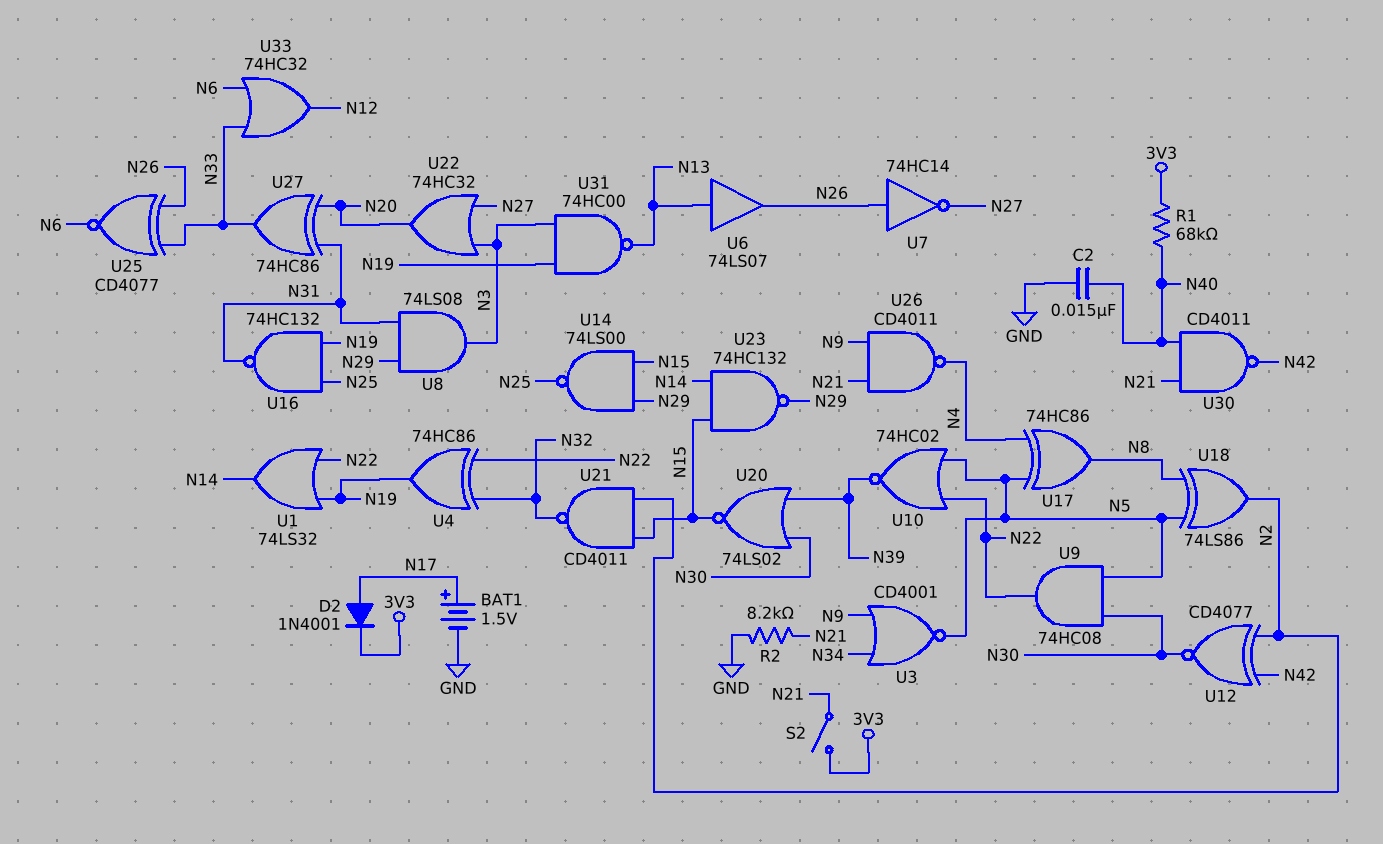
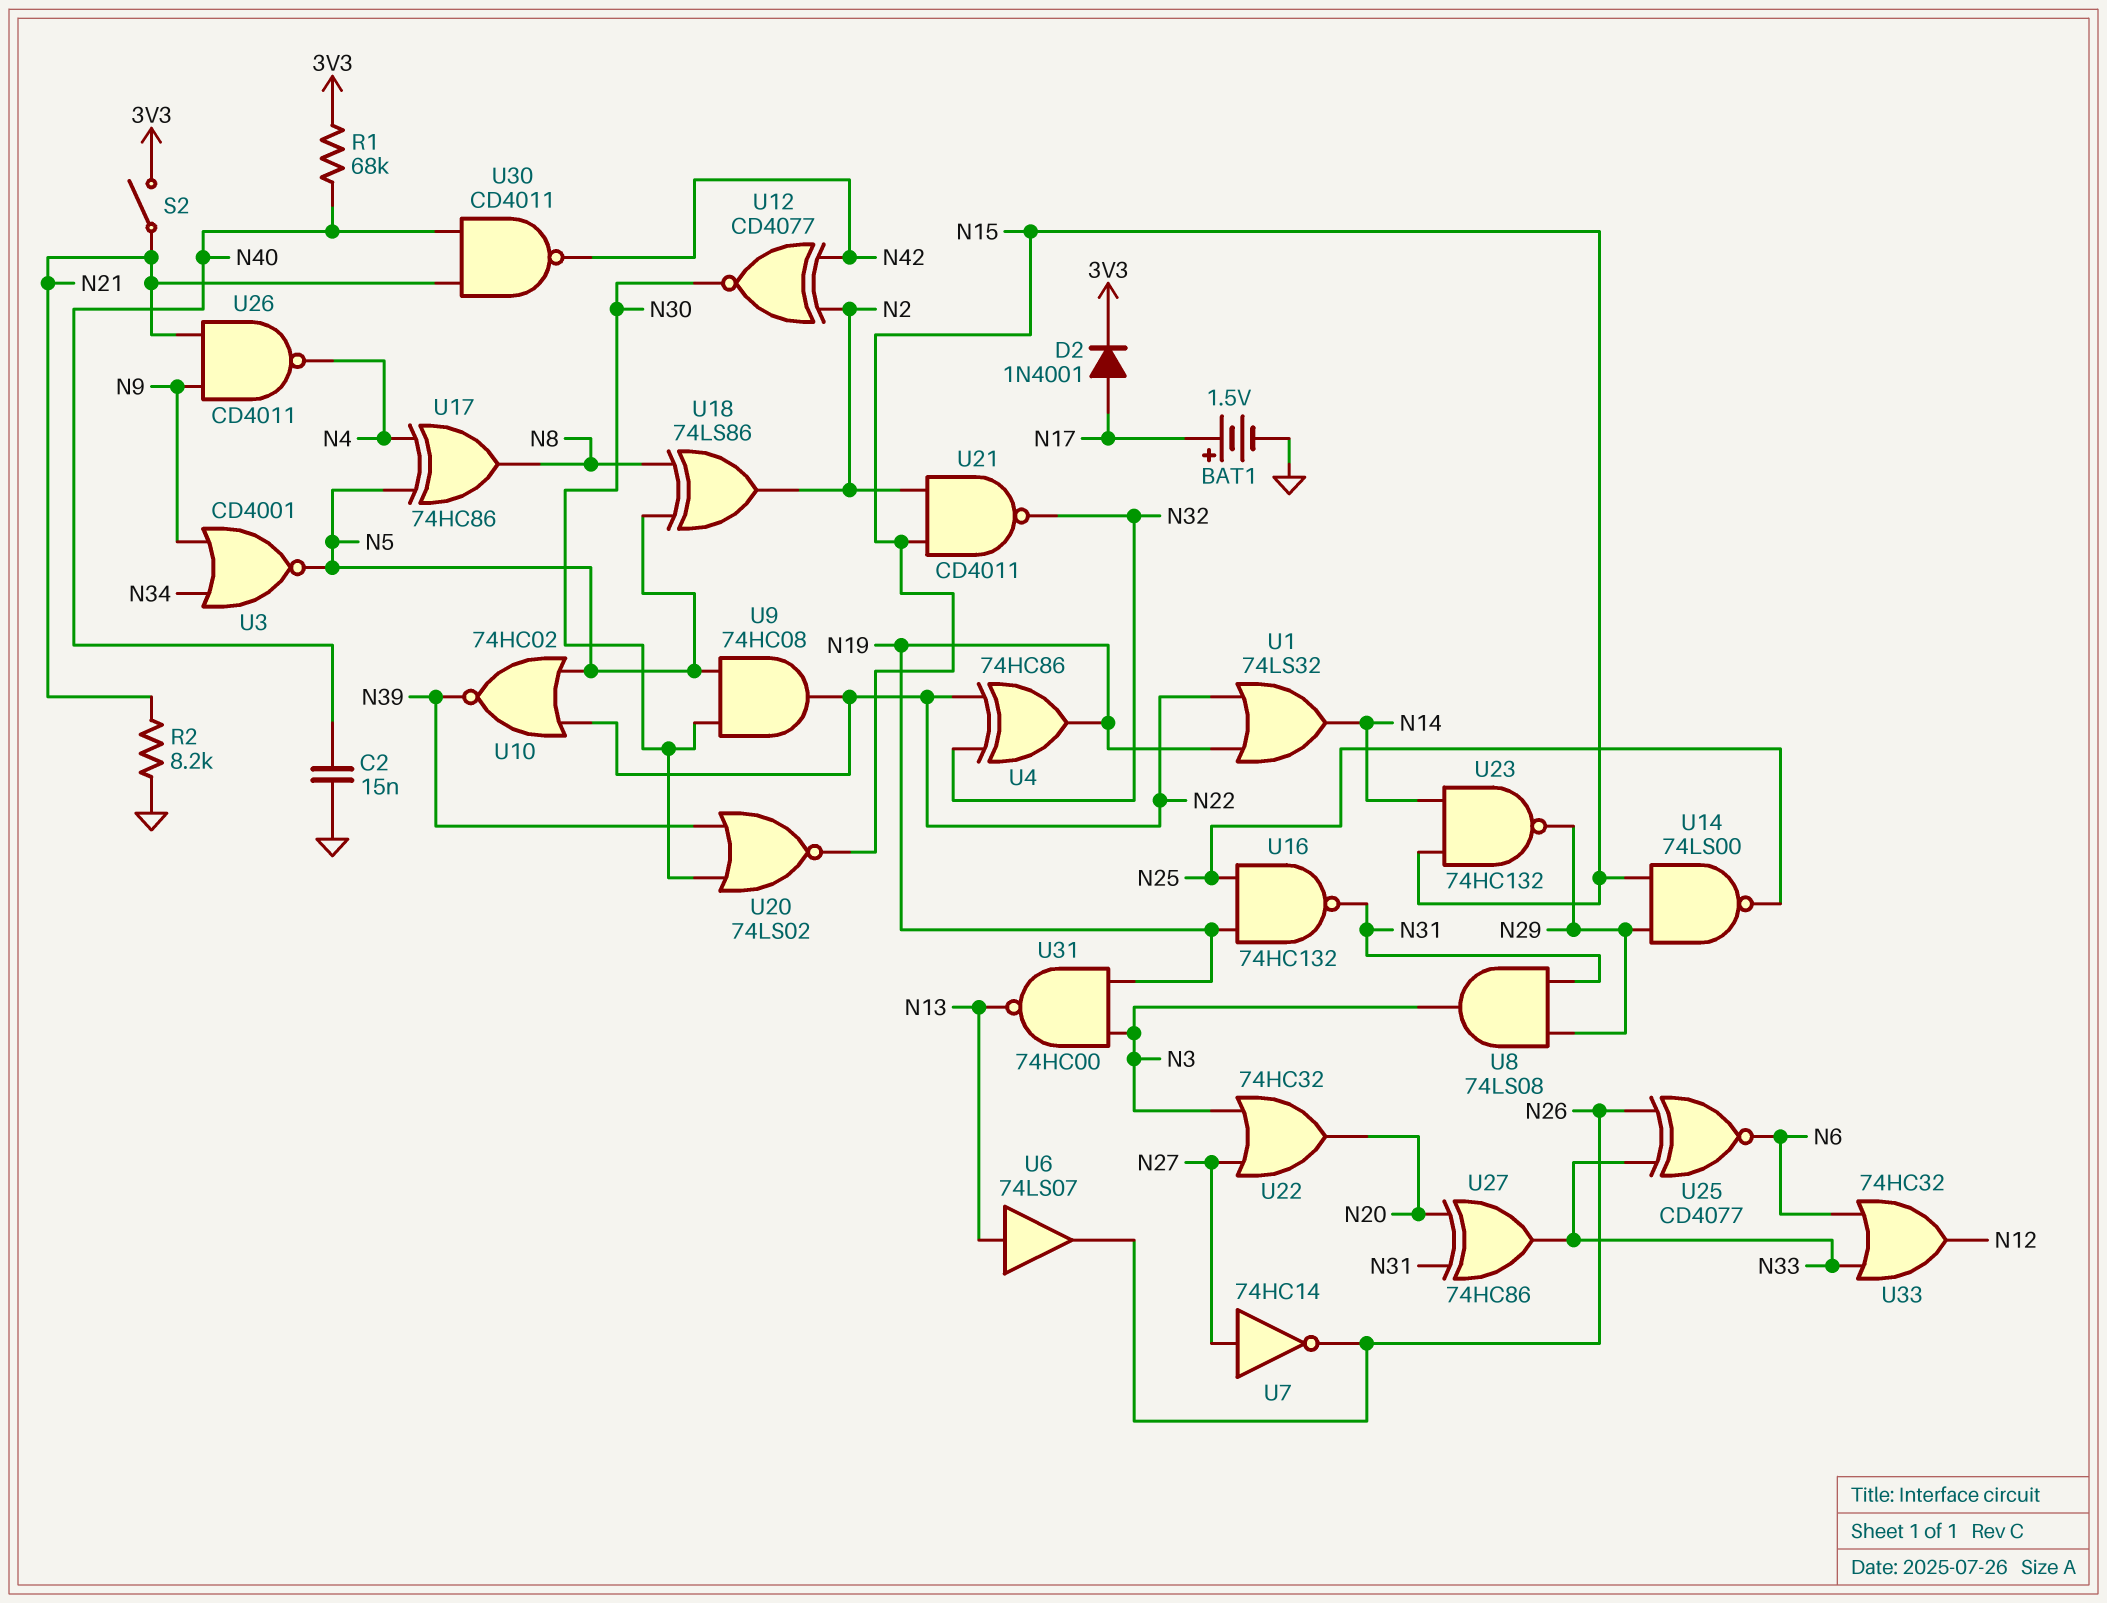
U7: NOT 74HC14 (in N26, out N27) -> NOT 74HC14 (in N27, out N26)

